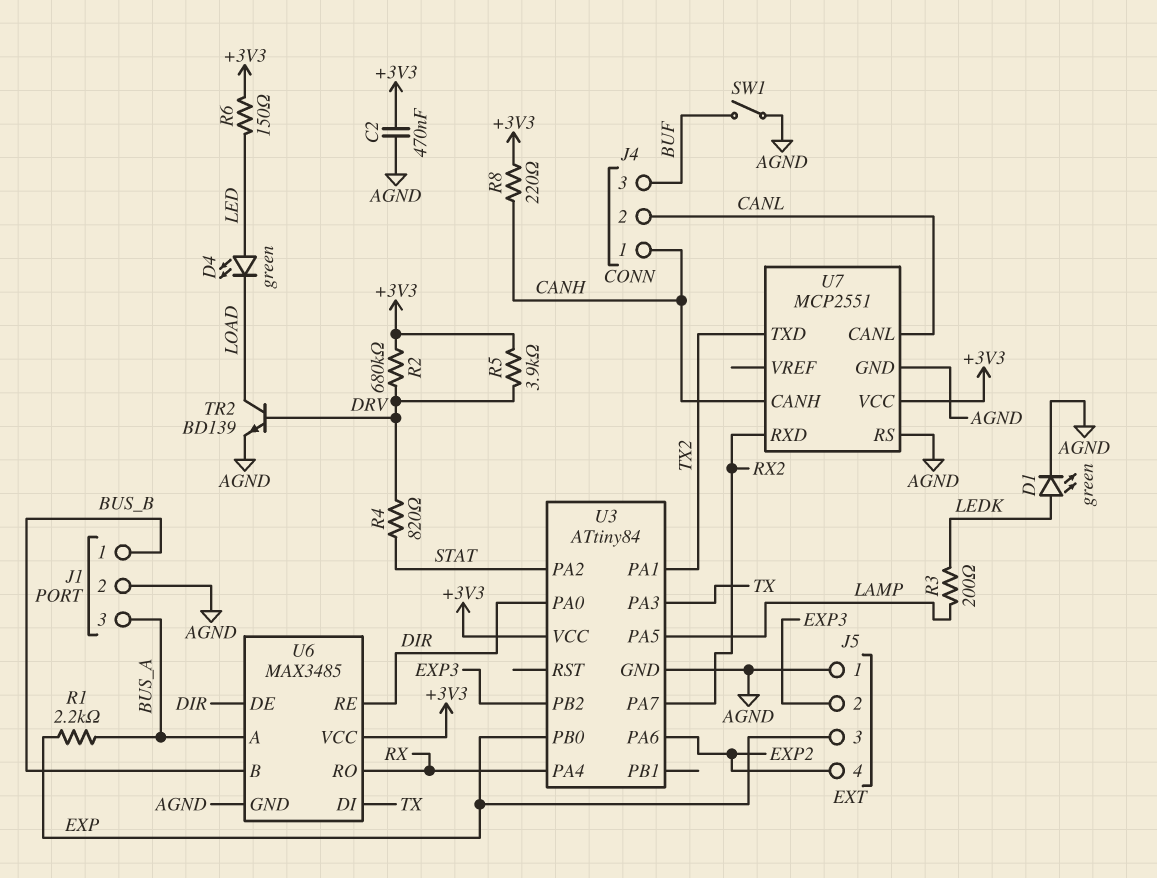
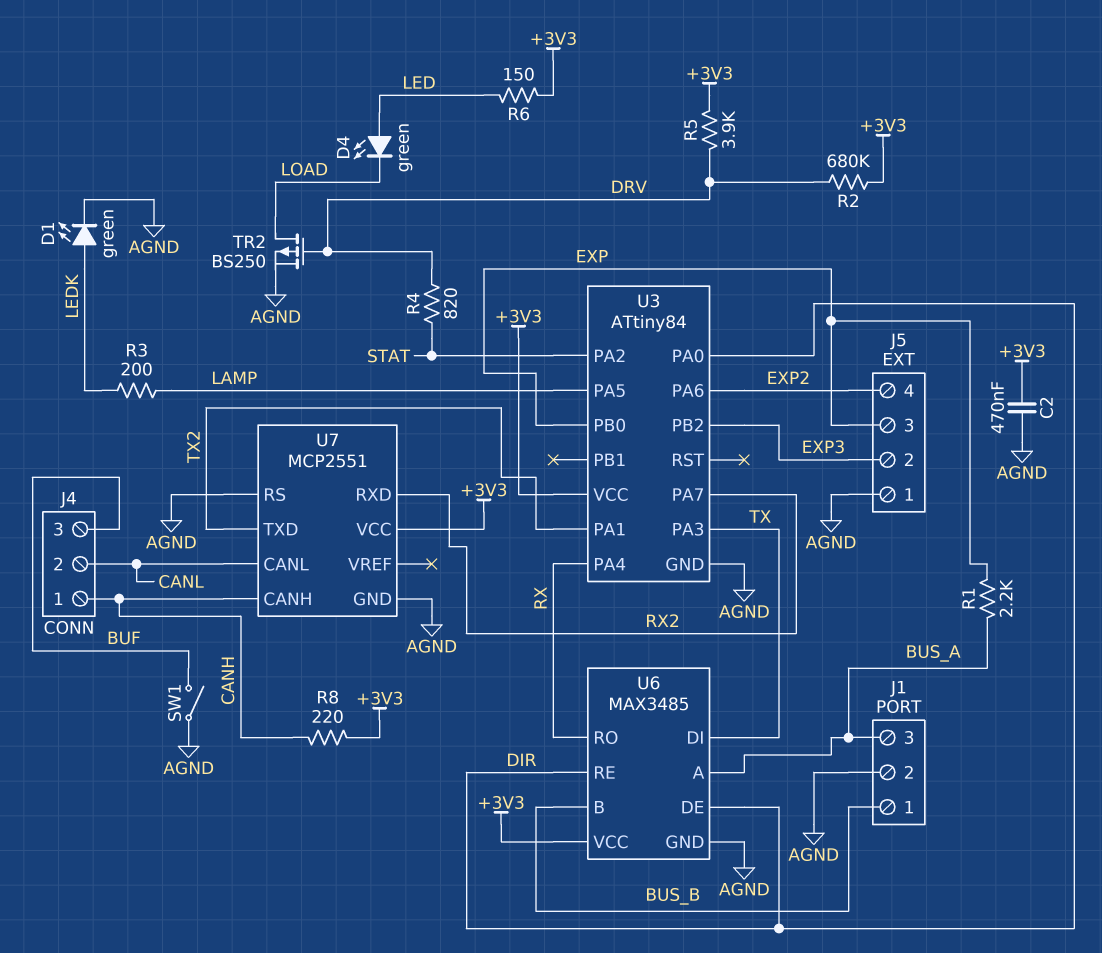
TR2: NPN BD139 (B DRV, C LOAD, E AGND) -> PMOS BS250 (G DRV, D LOAD, S AGND)

